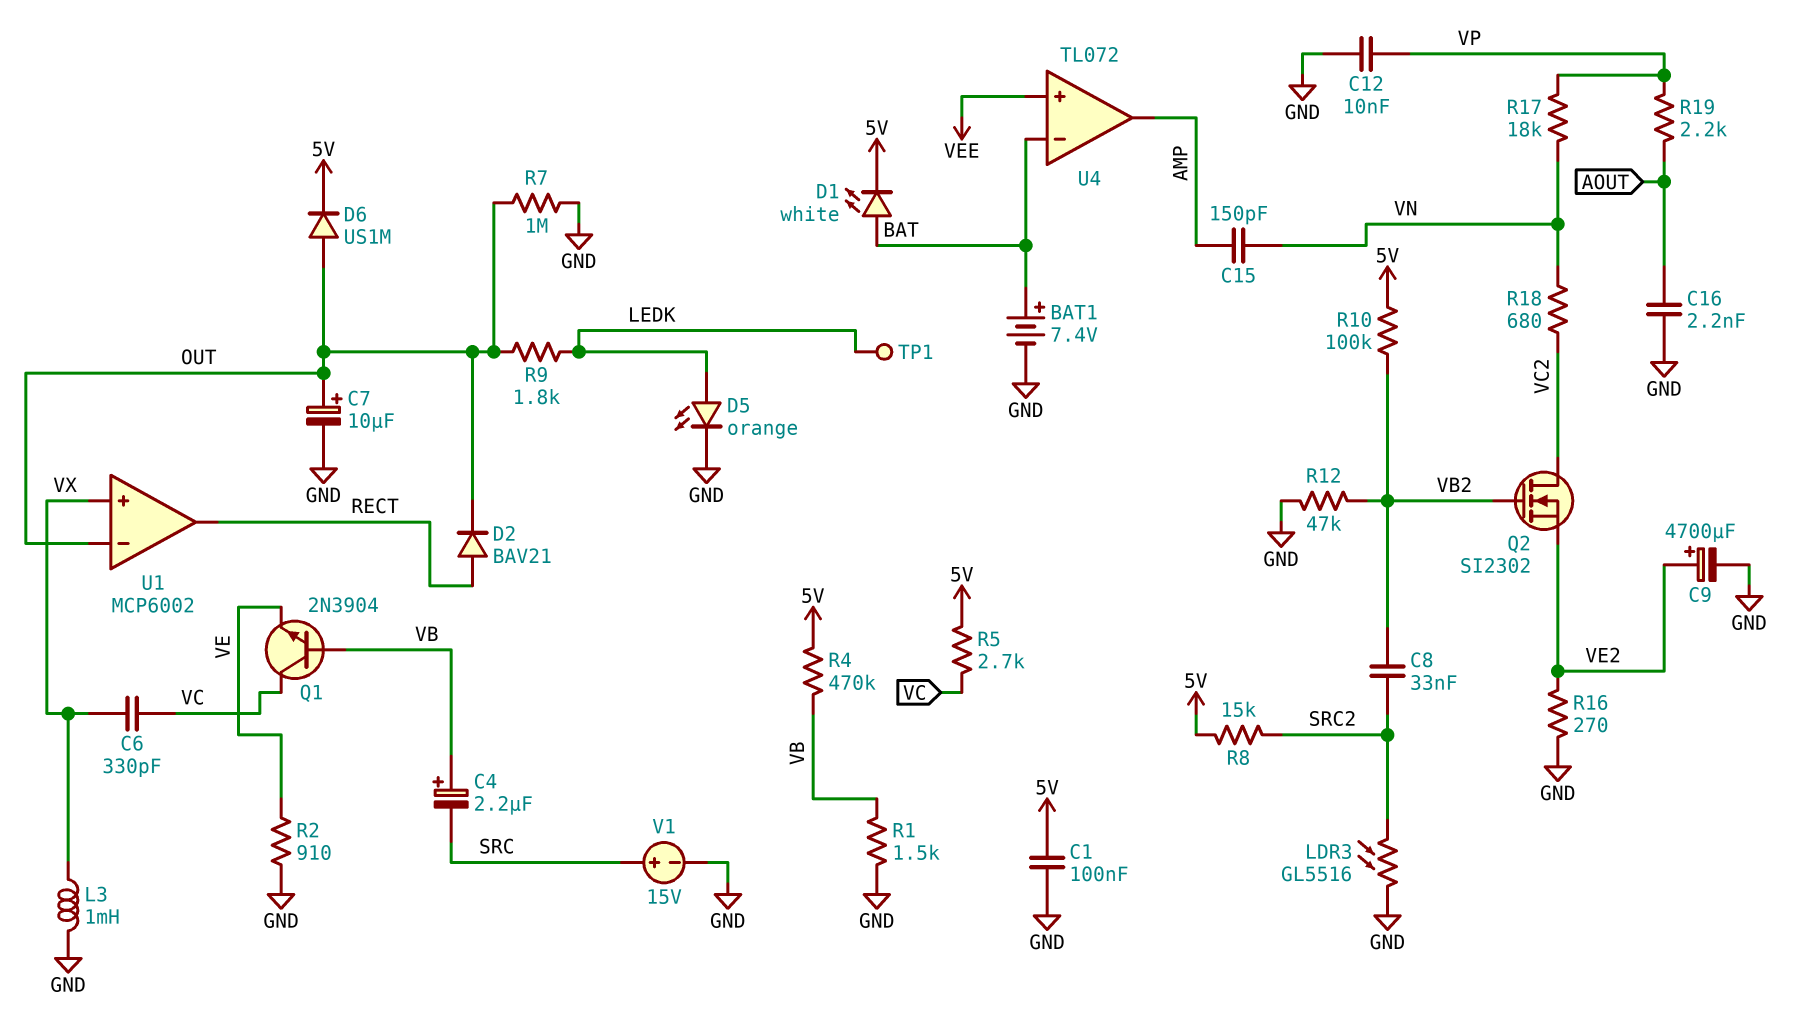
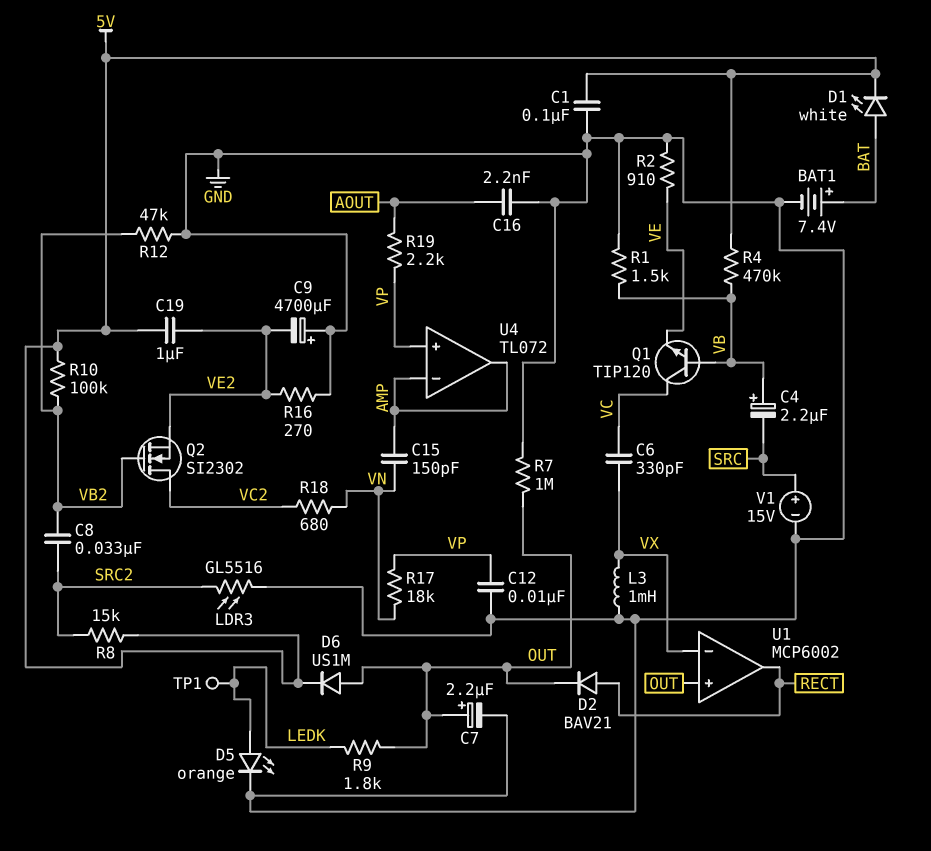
C7: 10uF (plus OUT, minus GND) -> 2.2uF (plus OUT, minus GND)
C9: 4700uF (plus VE2, minus GND) -> 4700uF (plus GND, minus VE2)
C19: none -> 1uF (5V, VE2)
Q1: NPN 2N3904 (B VB, C VC, E VE) -> NPN TIP120 (B VB, C VC, E VE)
R5: 2.7k (5V, VC) -> none
U1 pin in+: VX -> OUT
U1 pin in-: OUT -> VX
U4 pin in+: VEE -> VP
U4 pin in-: BAT -> AMP

